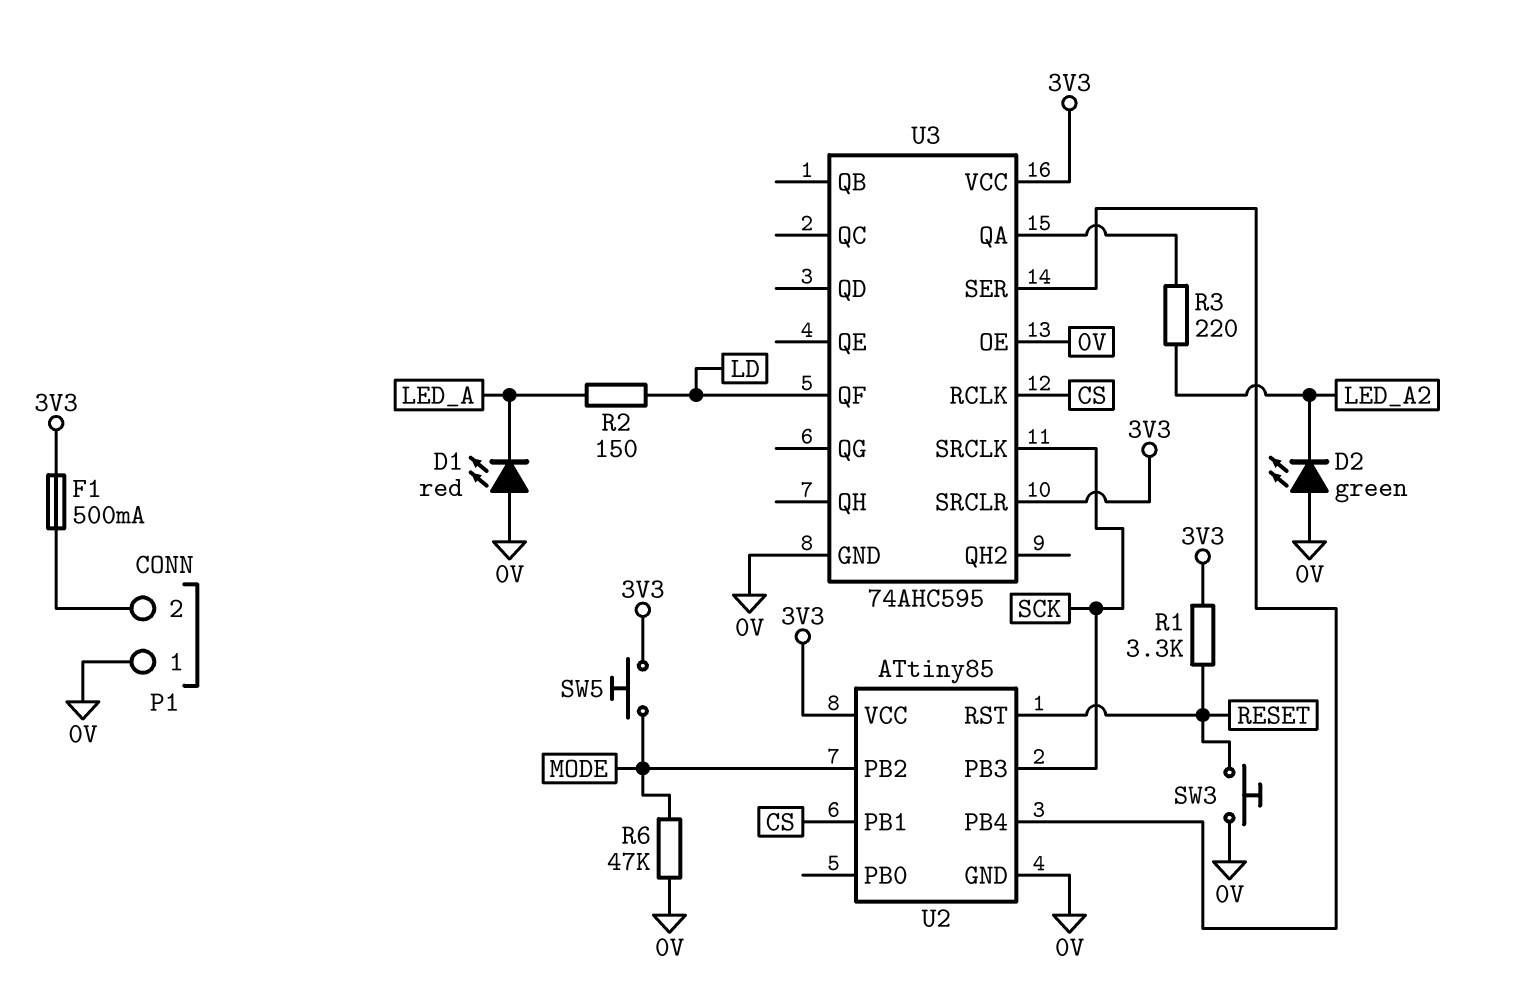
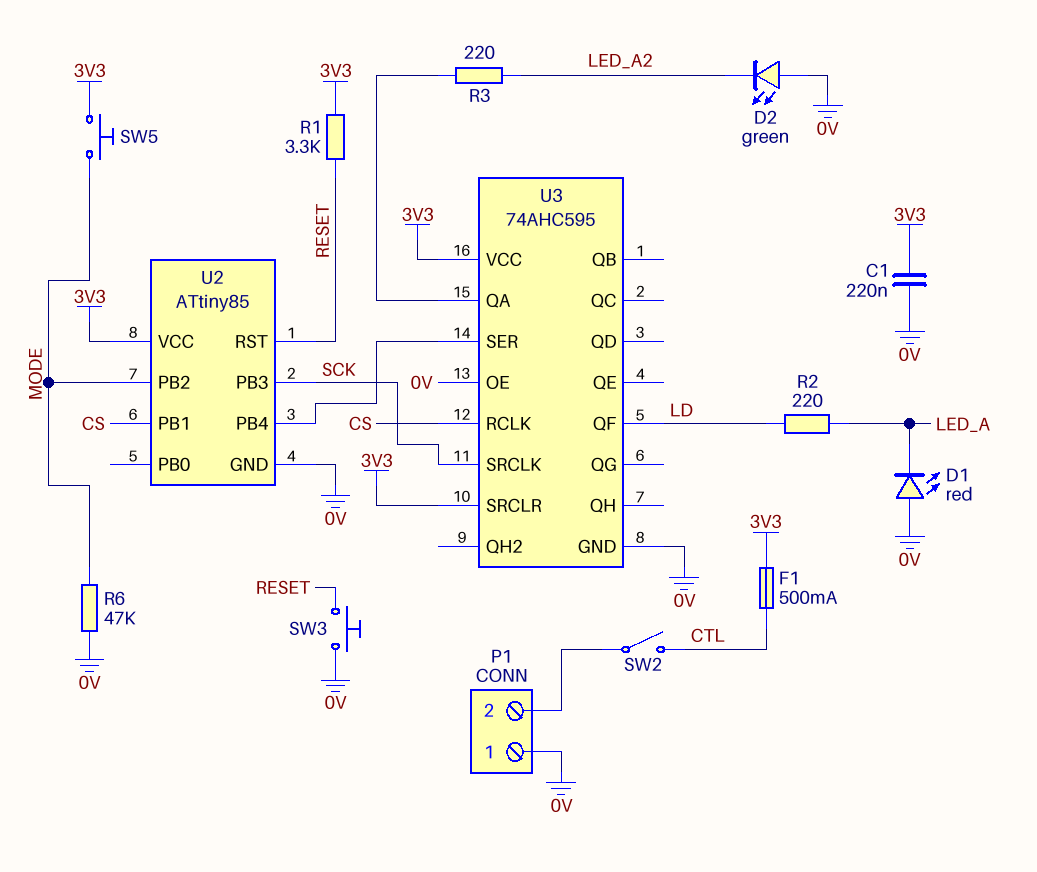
C1: none -> 220nF (0V, 3V3)
F1: 500mA (3V3, P1/2) -> 500mA (3V3, CTL)
R2: 150 (LD, LED_A) -> 220 (LD, LED_A)
SW2: none -> switch (CTL, P1/2)

